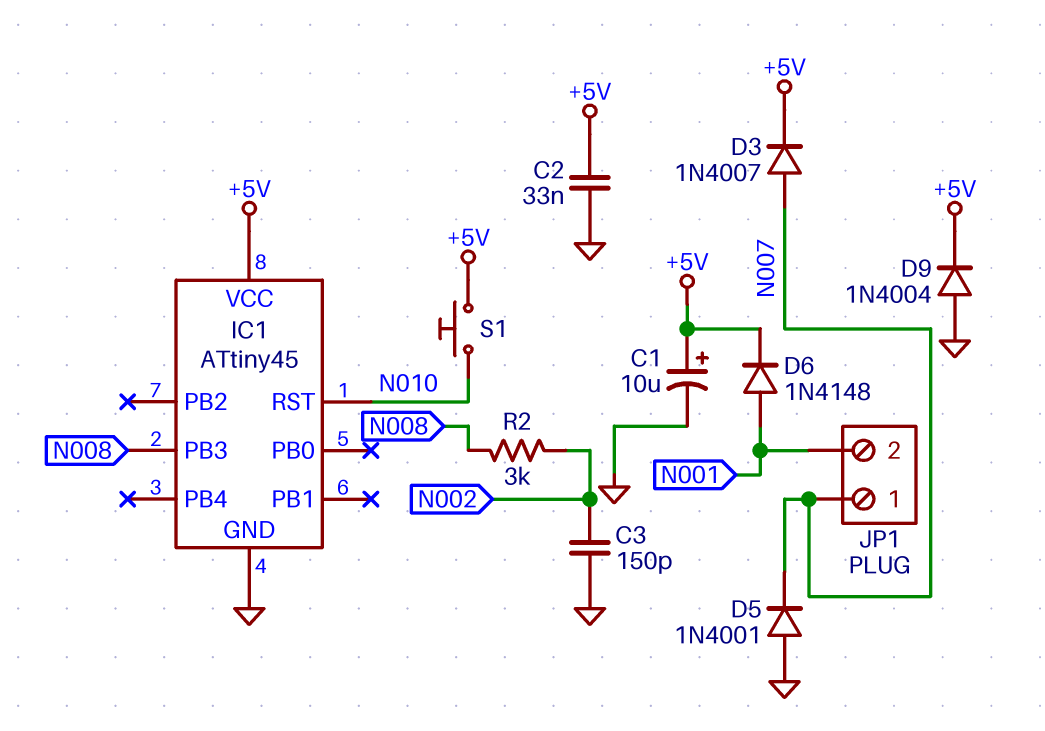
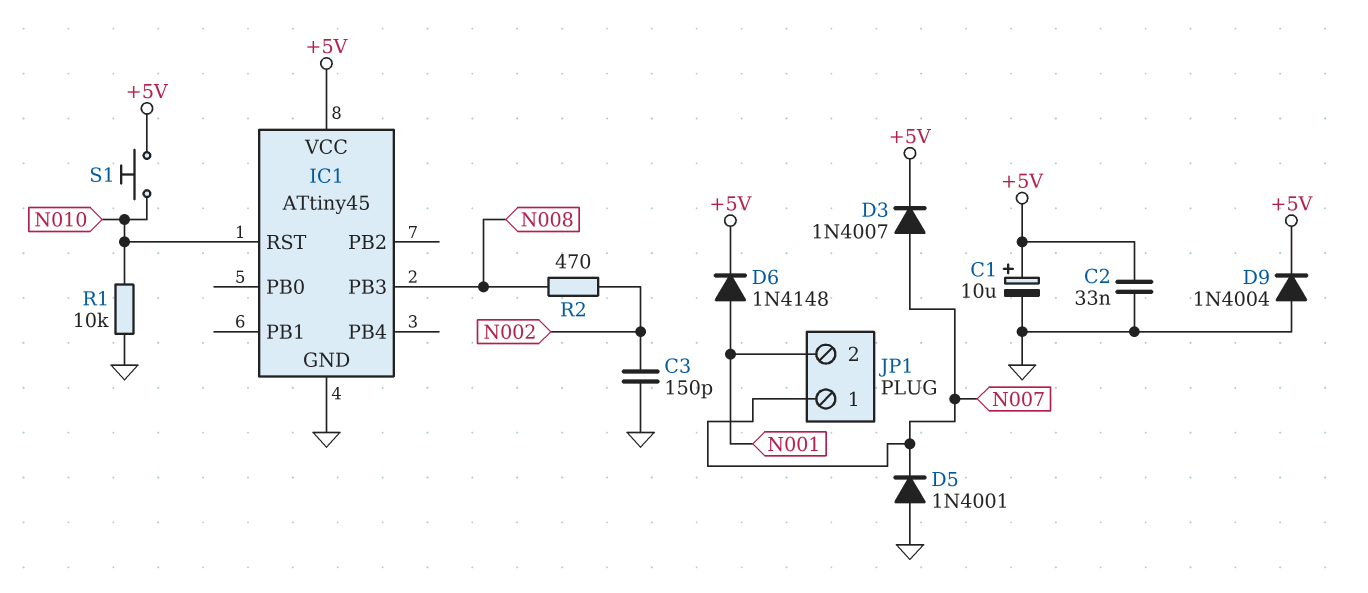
R1: none -> 10k (GND, N010)
R2: 3k (N002, N008) -> 470 (N002, N008)

